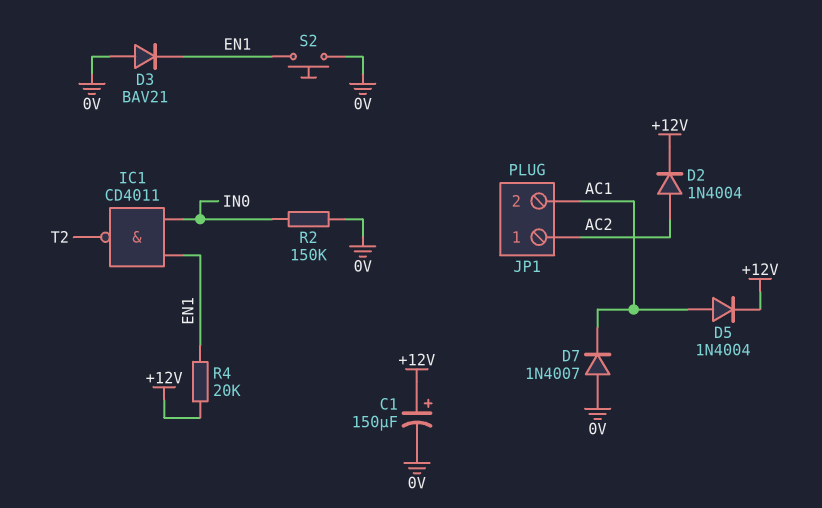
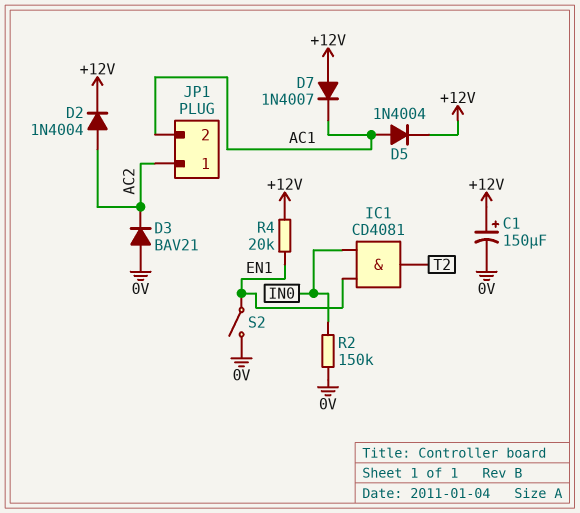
D3: diode BAV21 (A 0V, K EN1) -> diode BAV21 (A 0V, K AC2)
D7: diode 1N4007 (A 0V, K AC1) -> diode 1N4007 (A +12V, K AC1)
IC1: NAND CD4011 (in EN1, in IN0, out T2) -> AND CD4081 (in EN1, in IN0, out T2)
S2: button (0V, EN1) -> switch (0V, EN1)

